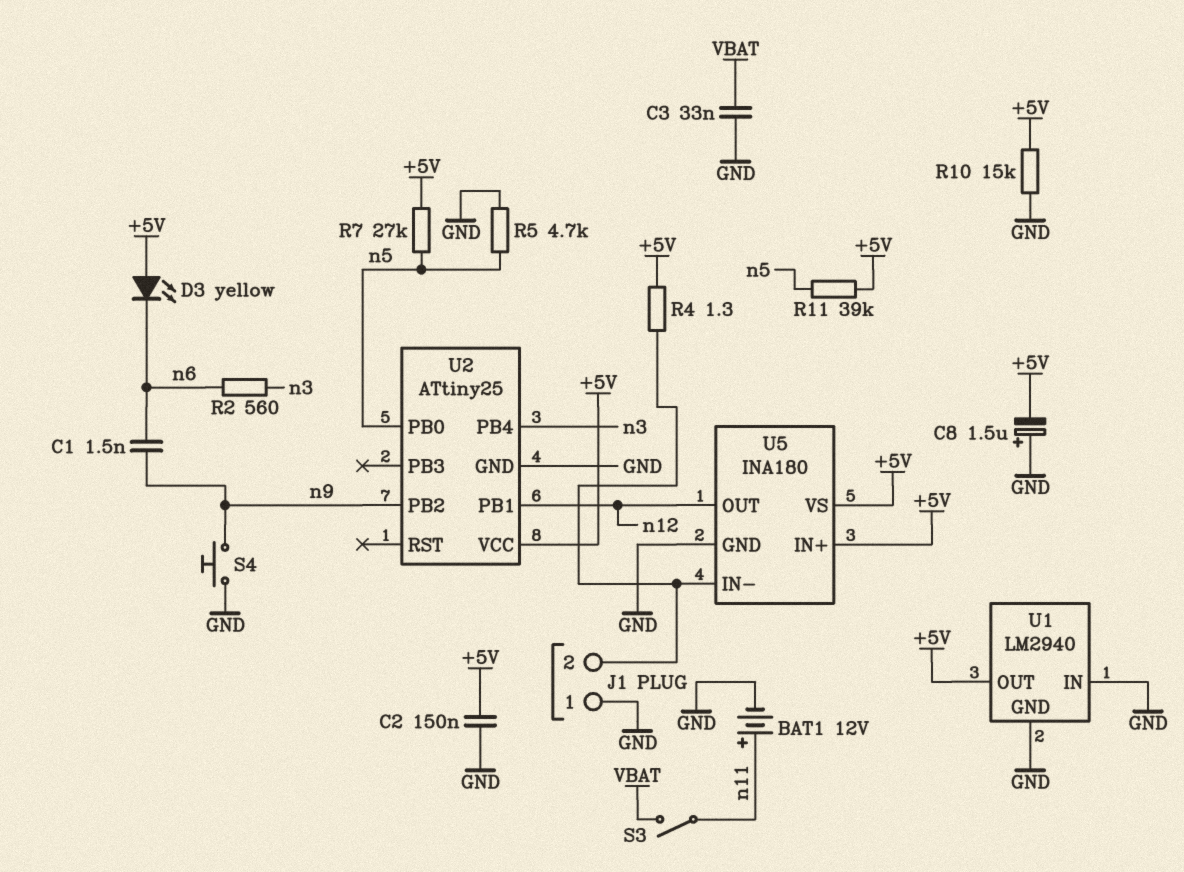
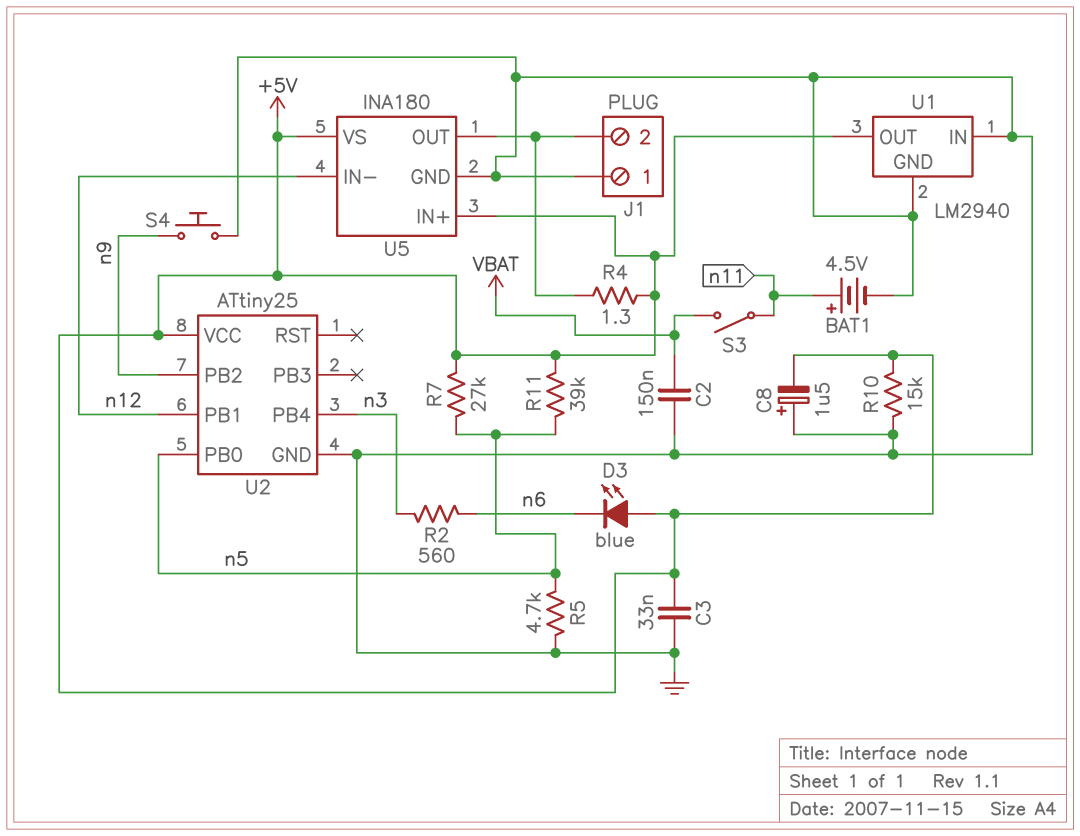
BAT1: 12V (plus n11, minus GND) -> 4.5V (plus n11, minus GND)
C1: 1.5nF (n6, n9) -> none
C2: 150nF (+5V, GND) -> 150nF (GND, VBAT)
C3: 33nF (GND, VBAT) -> 33nF (+5V, GND)
D3: LED yellow (A +5V, K n6) -> LED blue (A +5V, K n6)
U5 pin IN-: J1/2 -> n12
U5 pin OUT: n12 -> J1/2

